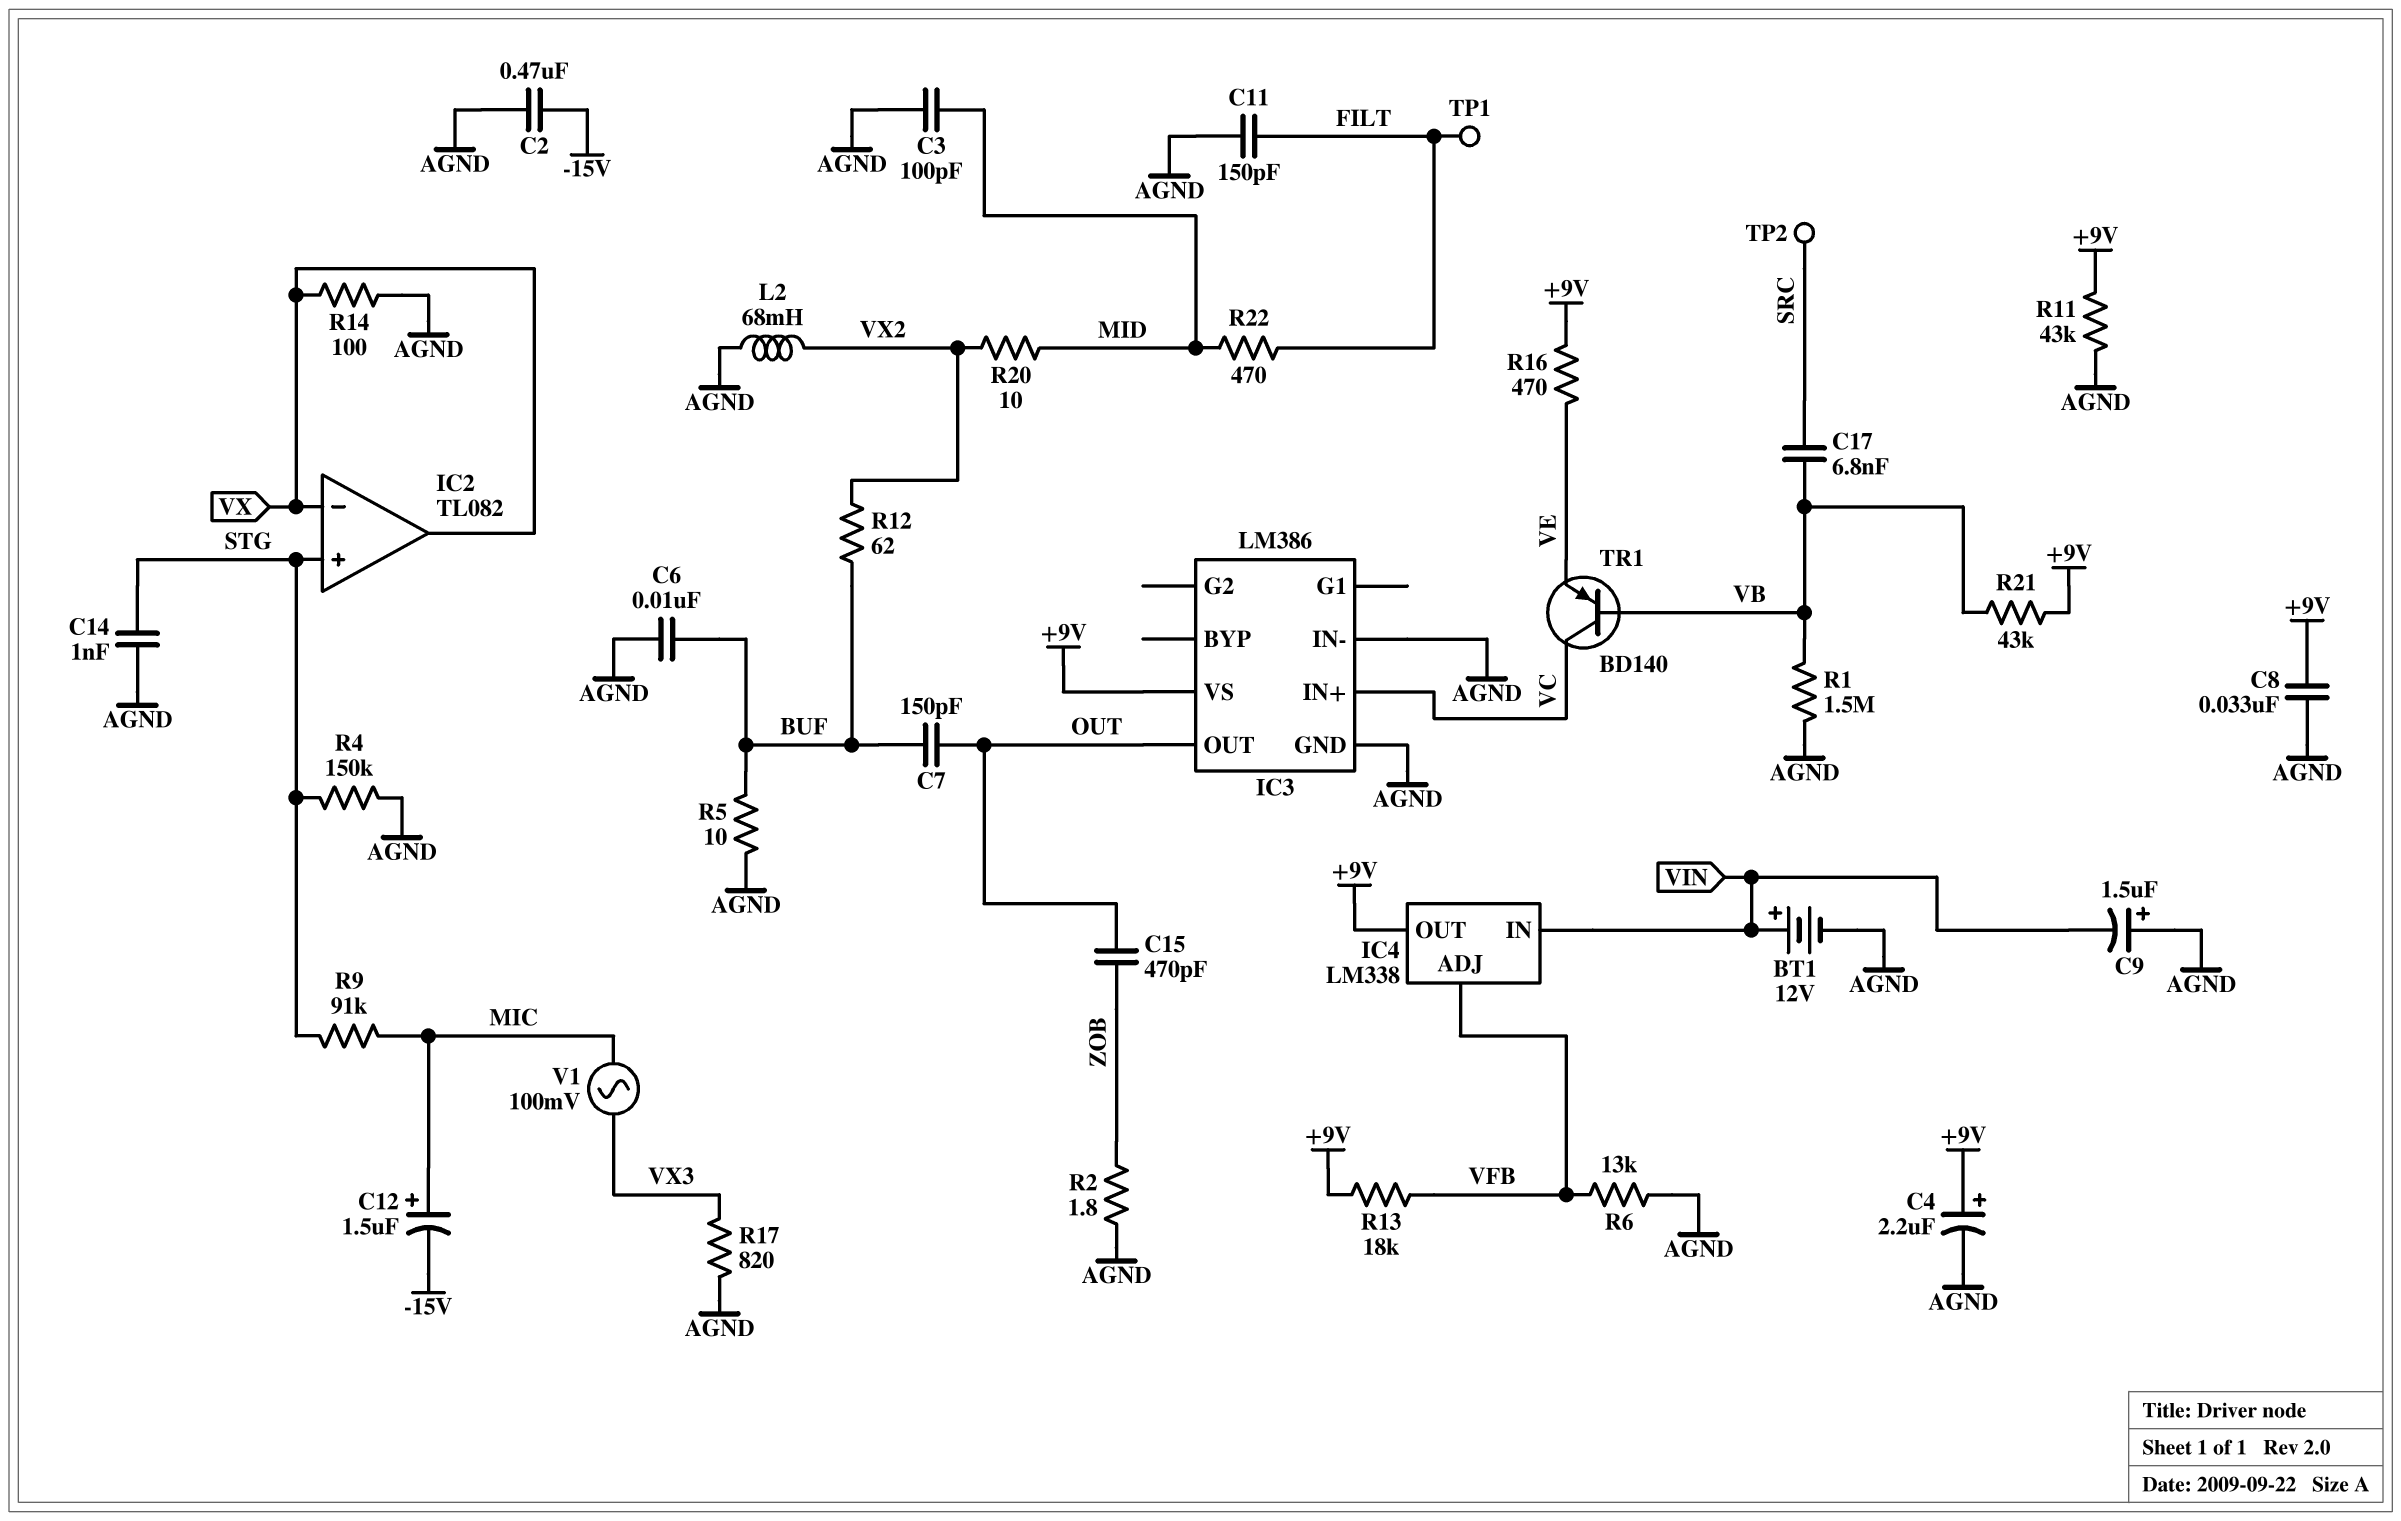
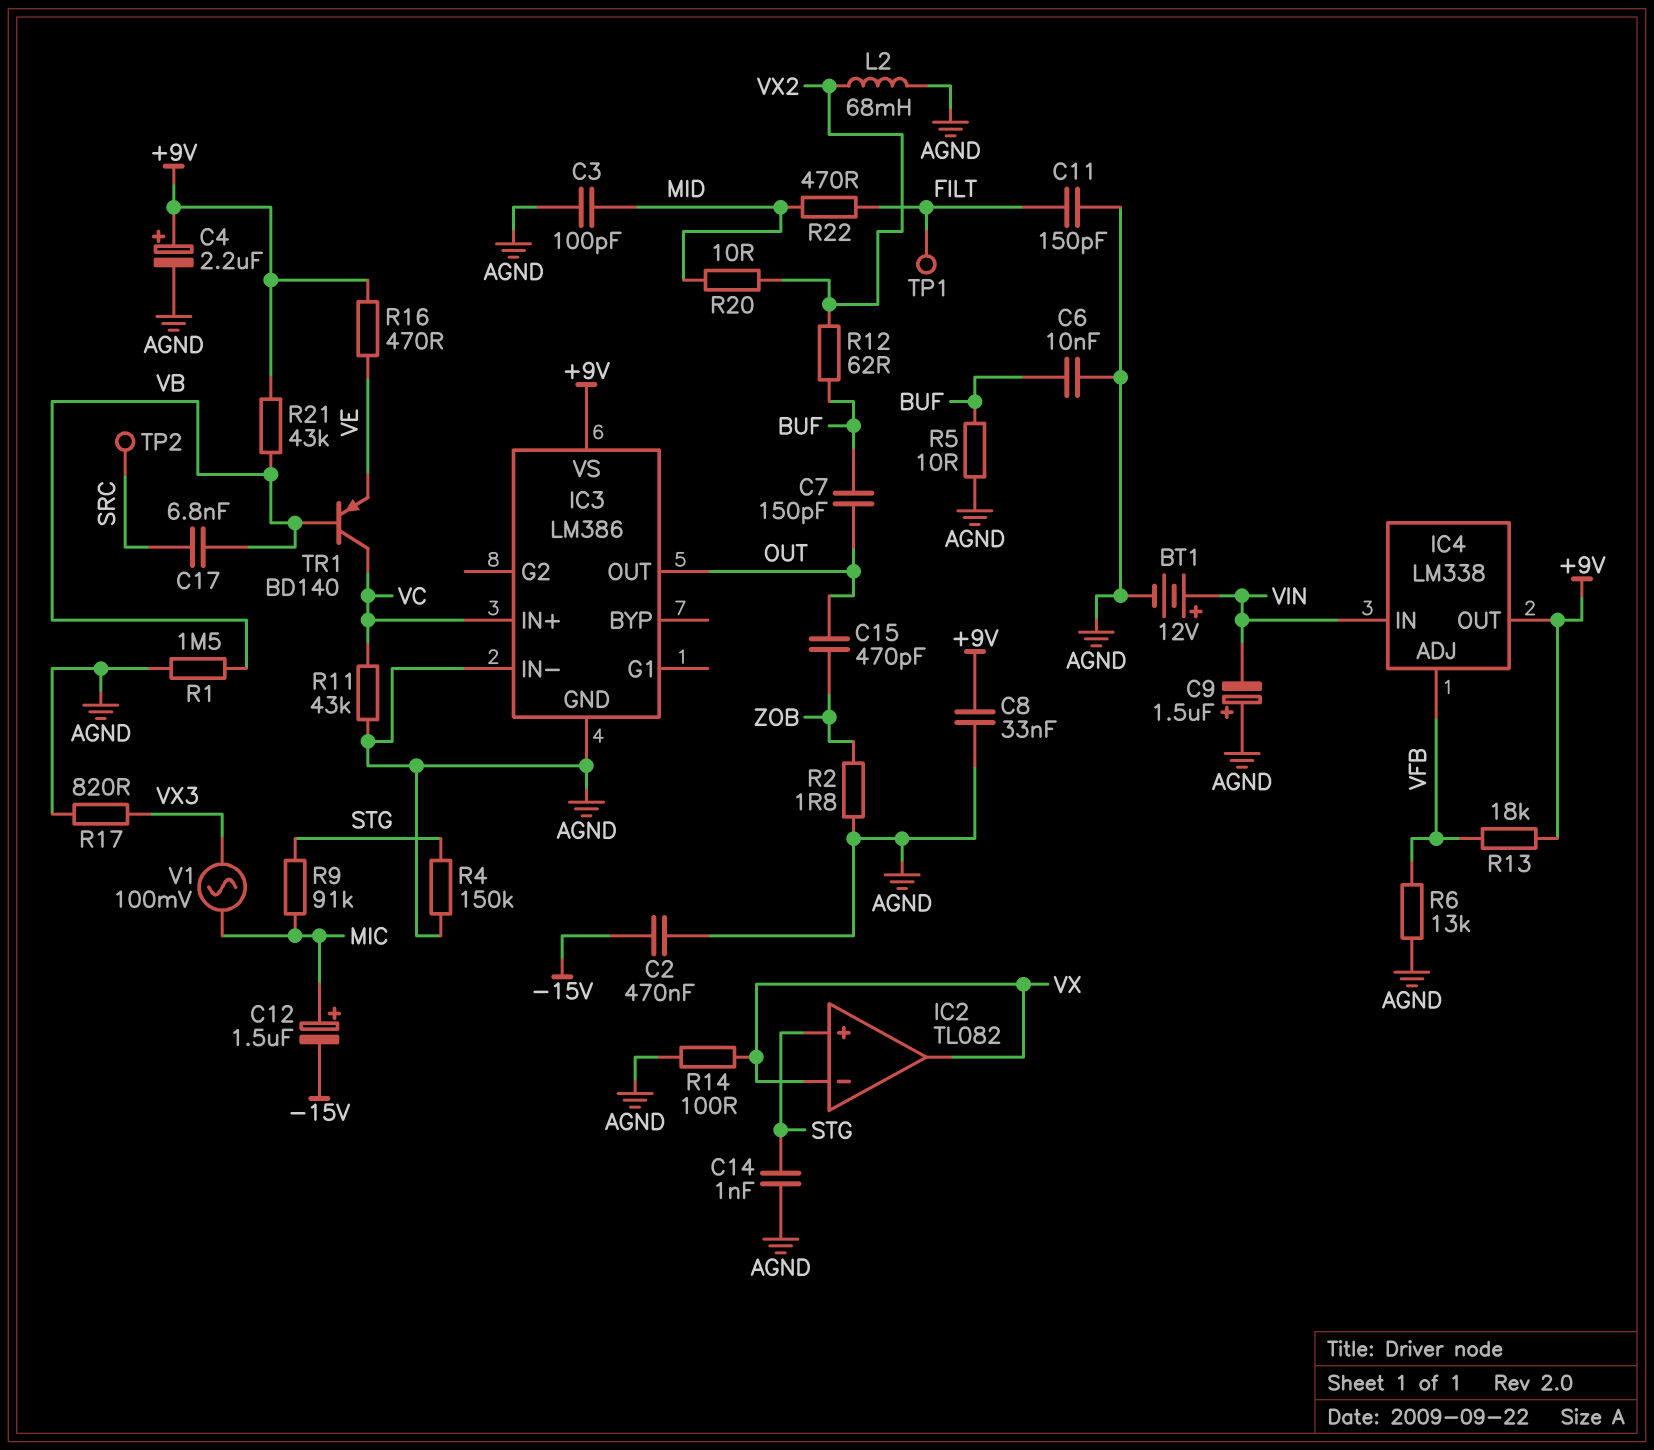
R11: 43k (+9V, AGND) -> 43k (AGND, VC)

